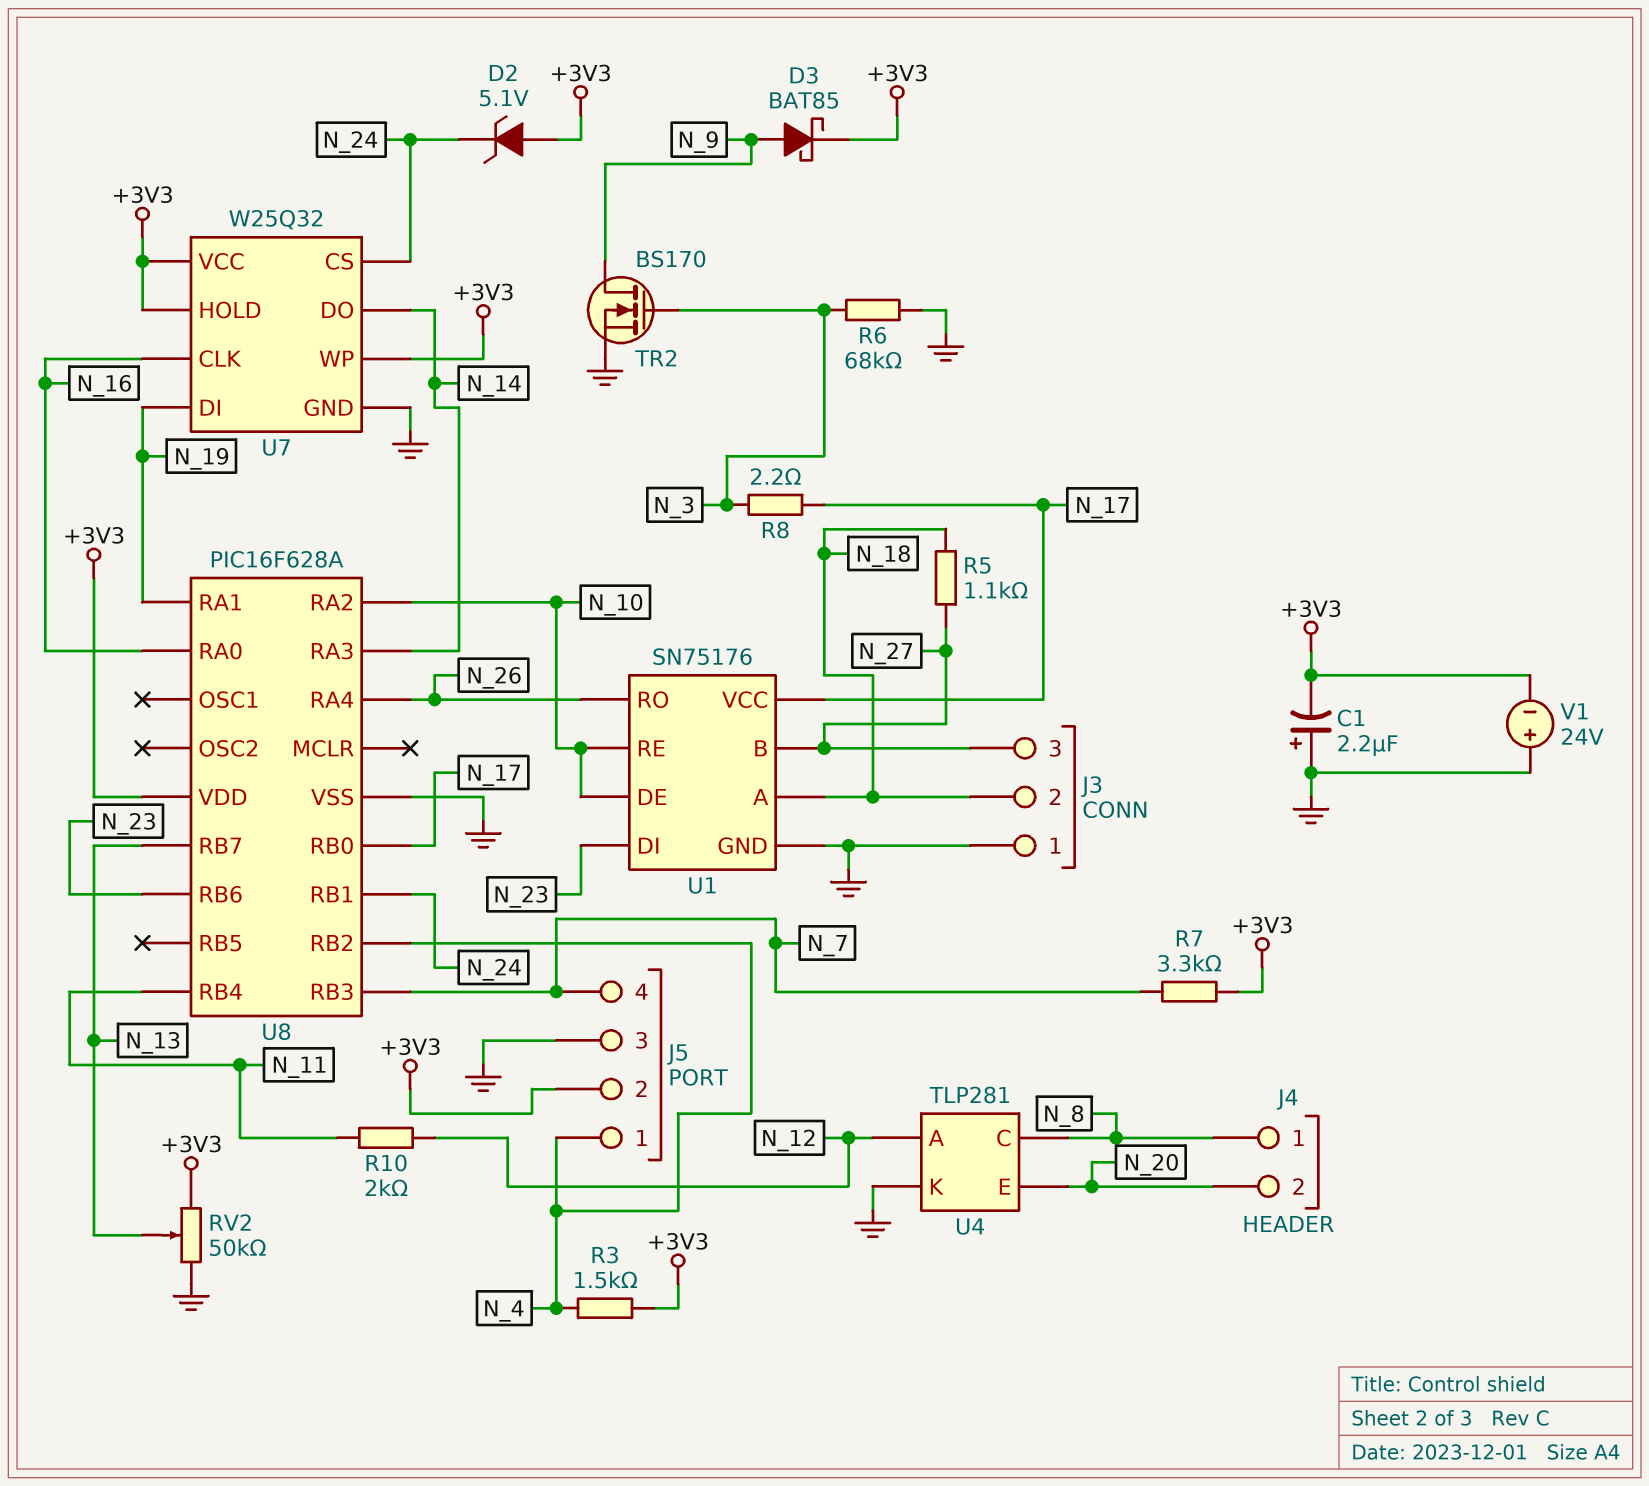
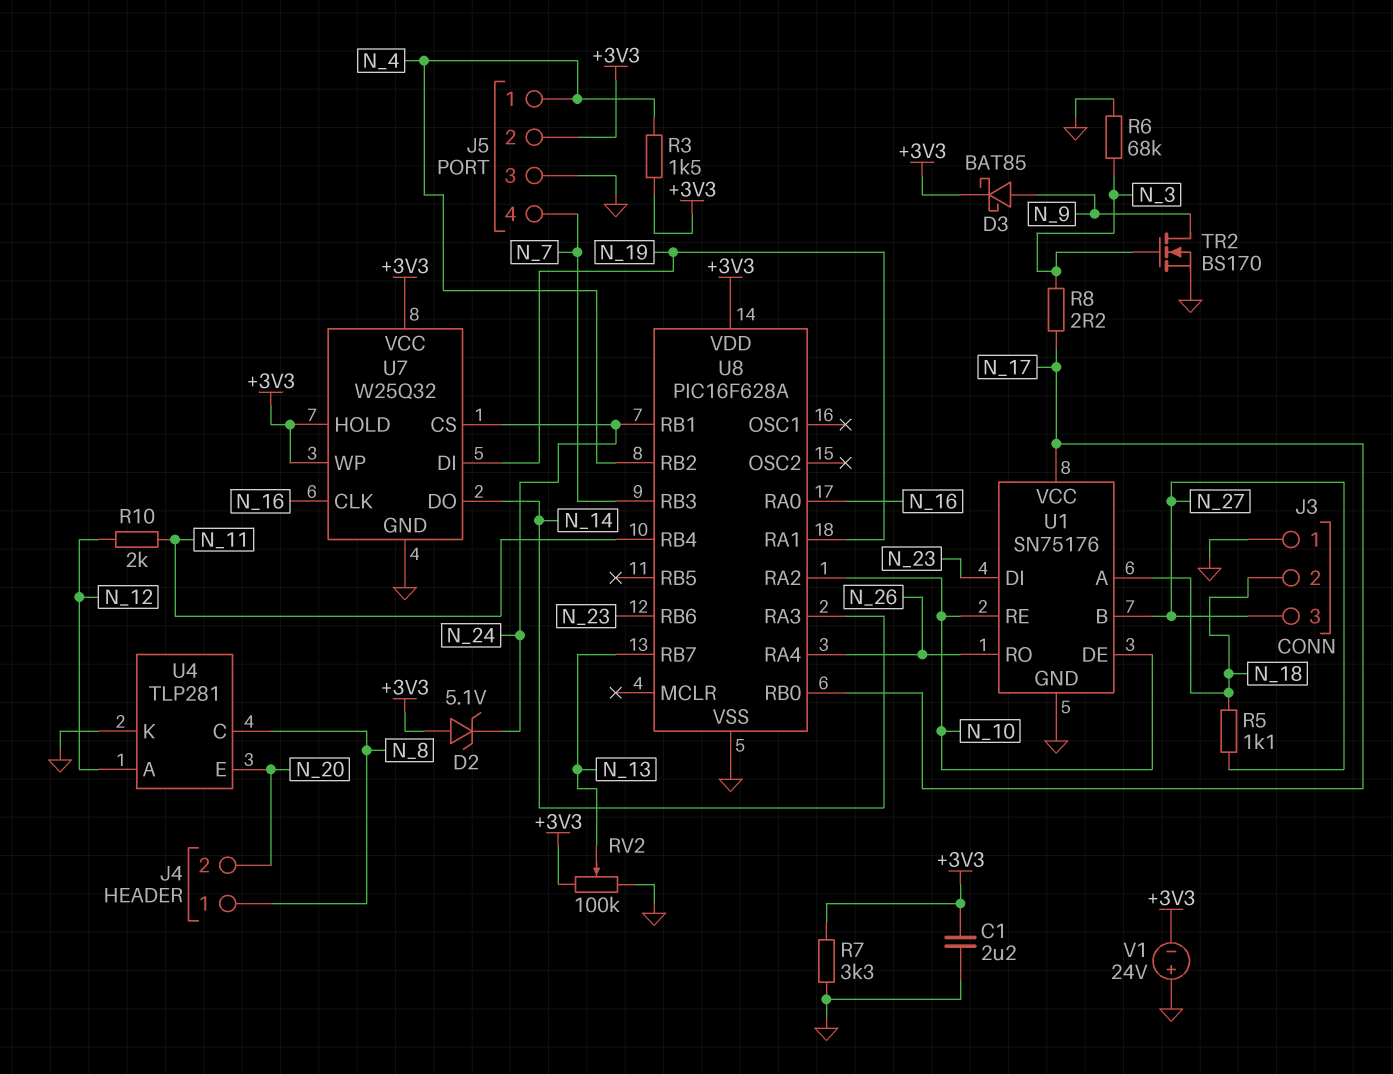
C1: 2.2uF (plus GND, minus +3V3) -> 2.2uF (+3V3, GND)
R7: 3.3k (+3V3, N_7) -> 3.3k (+3V3, GND)
RV2: 50k (+3V3, GND, wiper N_13) -> 100k (+3V3, GND, wiper N_13)

